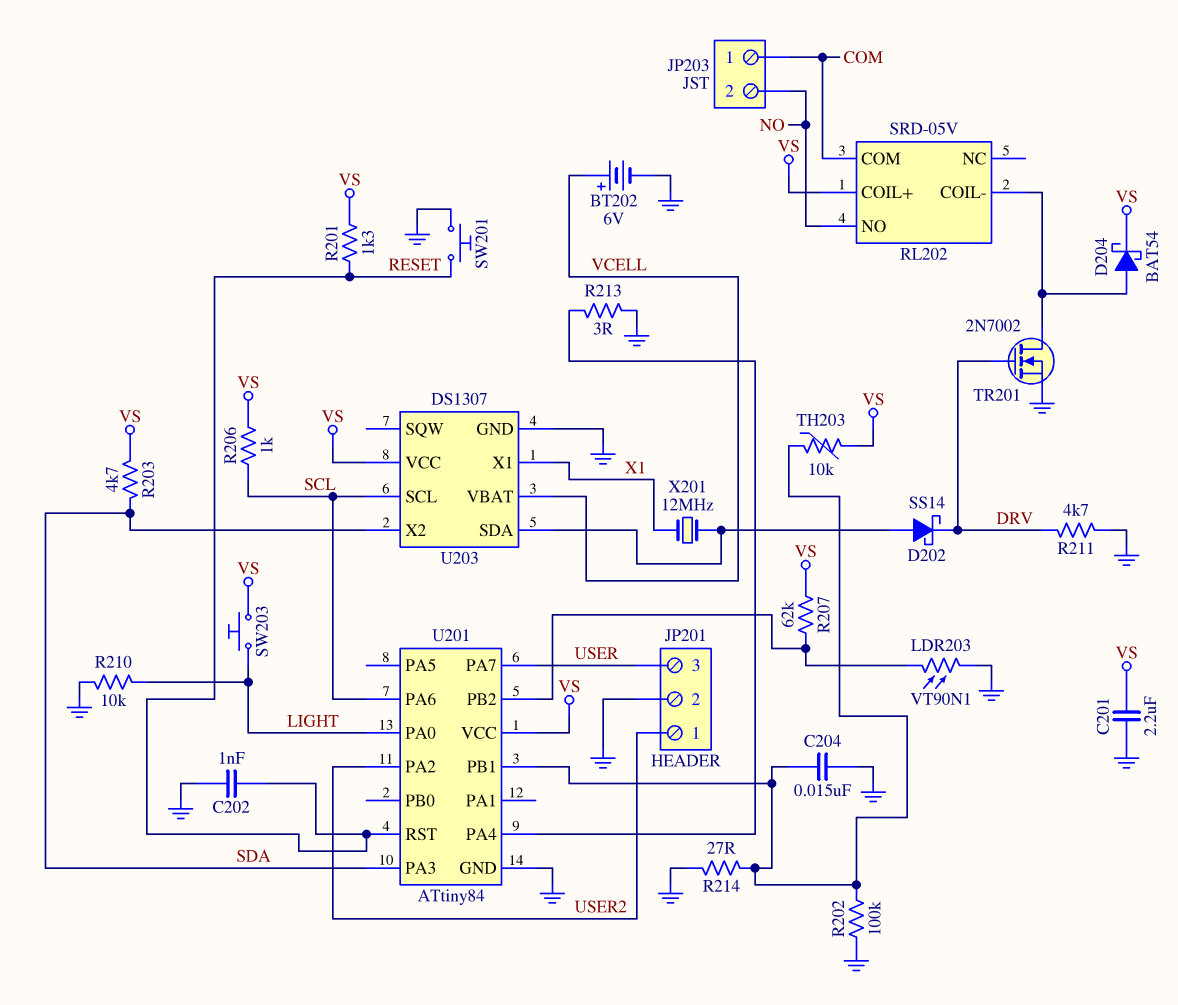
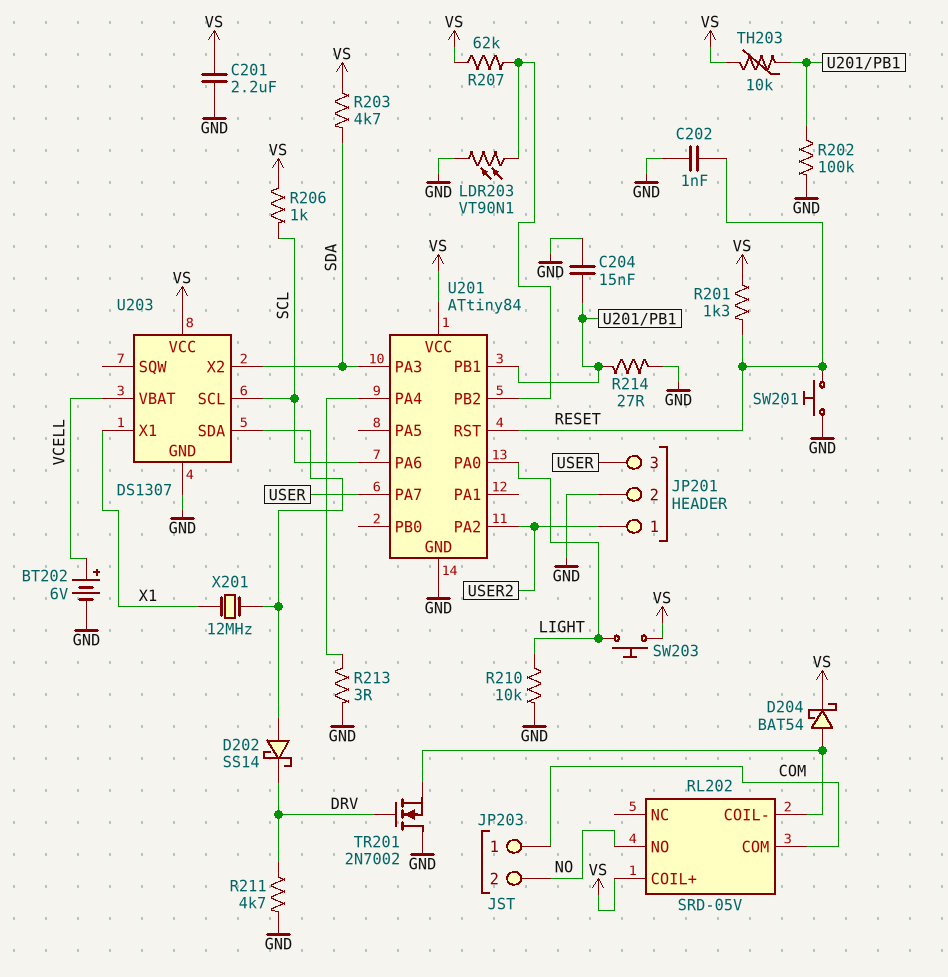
TR201: NMOS 2N7002 (G DRV, D RL202/COIL-, S GND) -> NMOS 2N7002 (G DRV, D GND, S RL202/COIL-)

